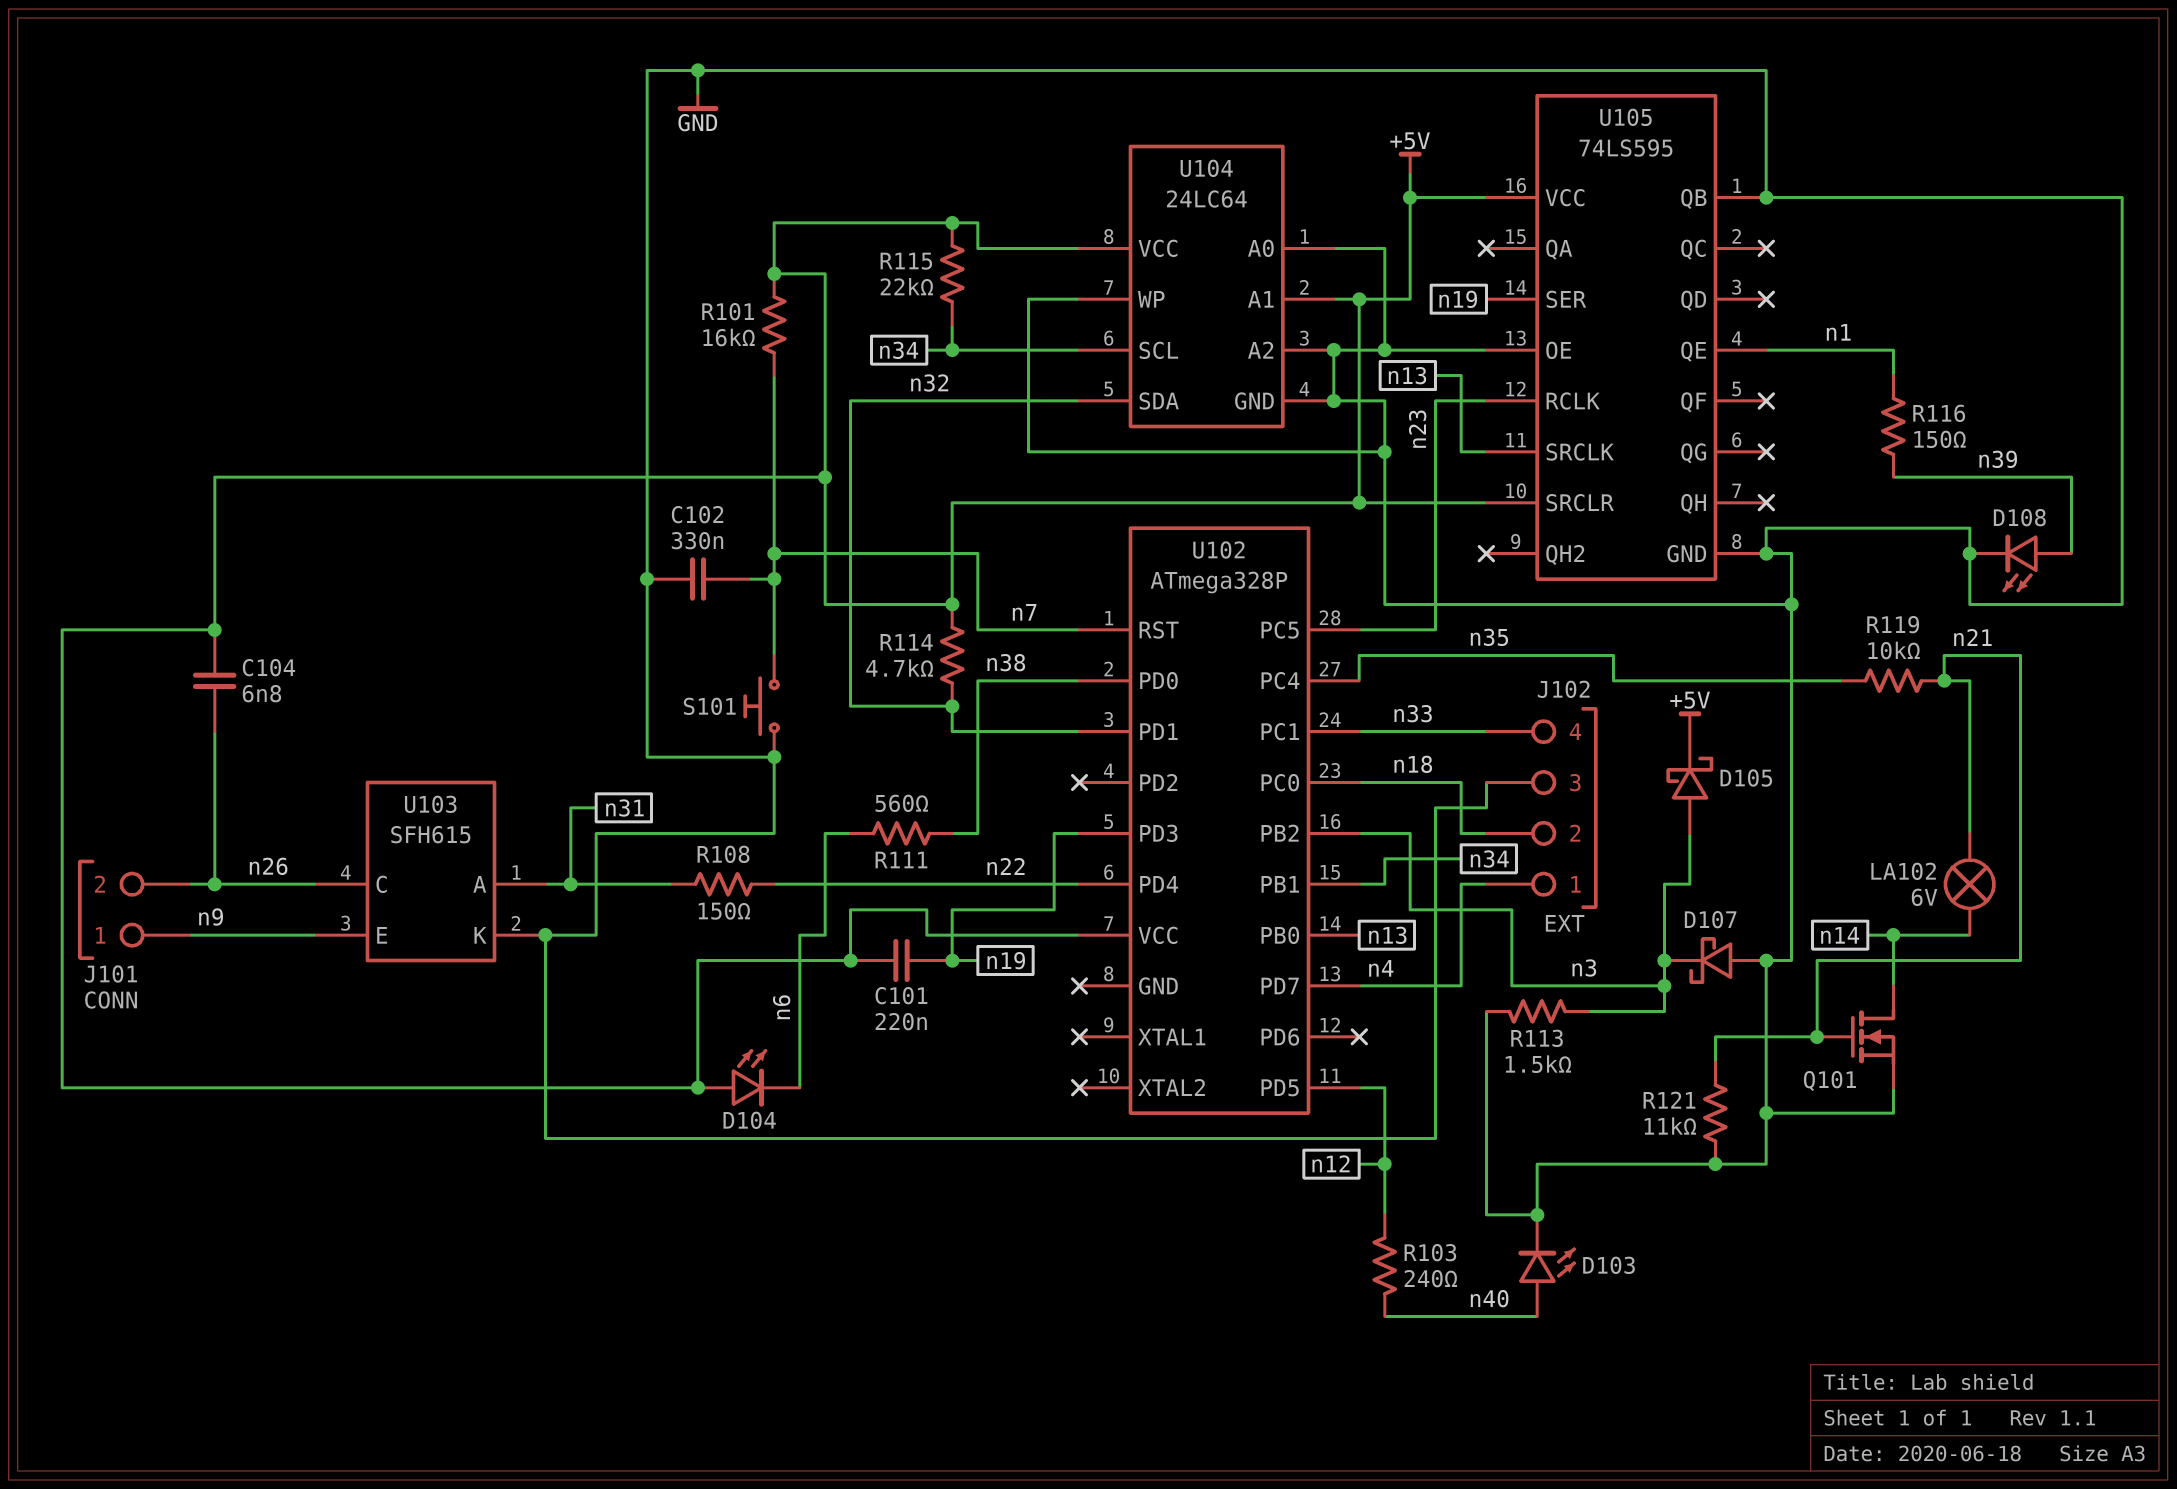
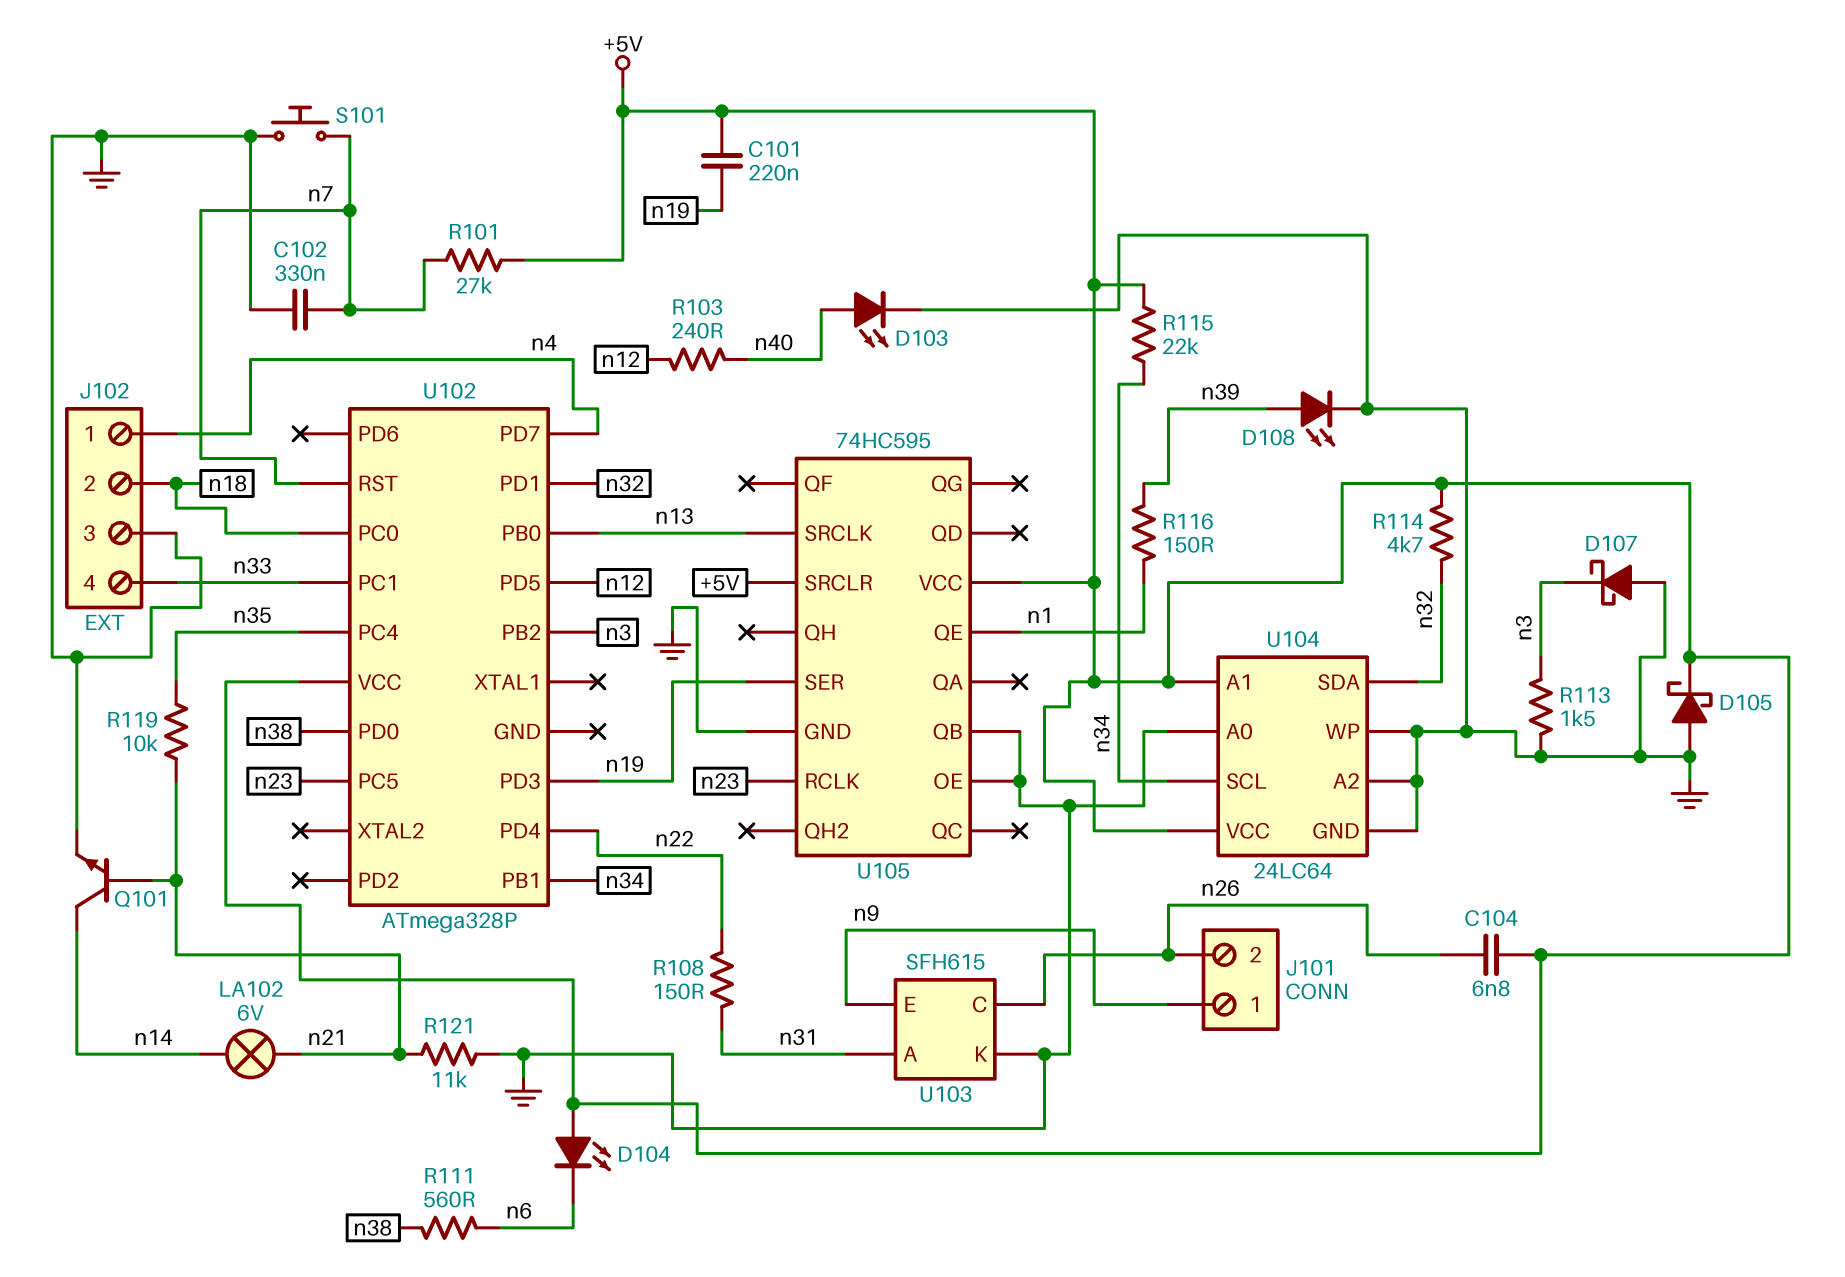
D105: schottky (A n3, K +5V) -> schottky (A GND, K +5V)
Q101: NMOS (G n21, D n14, S GND) -> NPN (B n21, C n14, E GND)
R101: 16k (+5V, n7) -> 27k (+5V, n7)
U105: 74LS595 -> 74HC595

